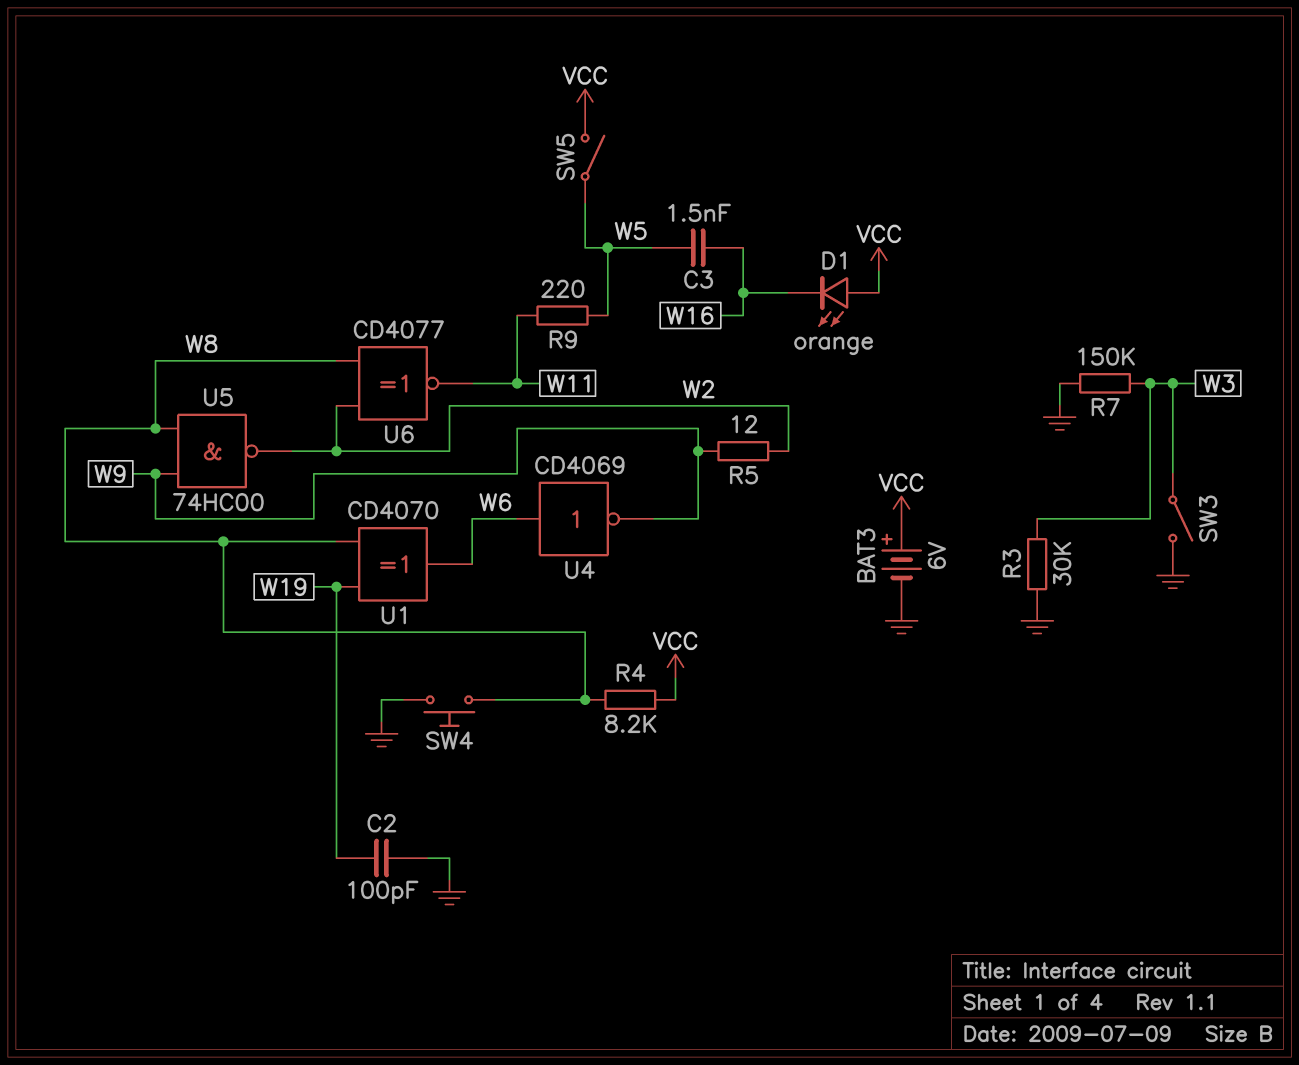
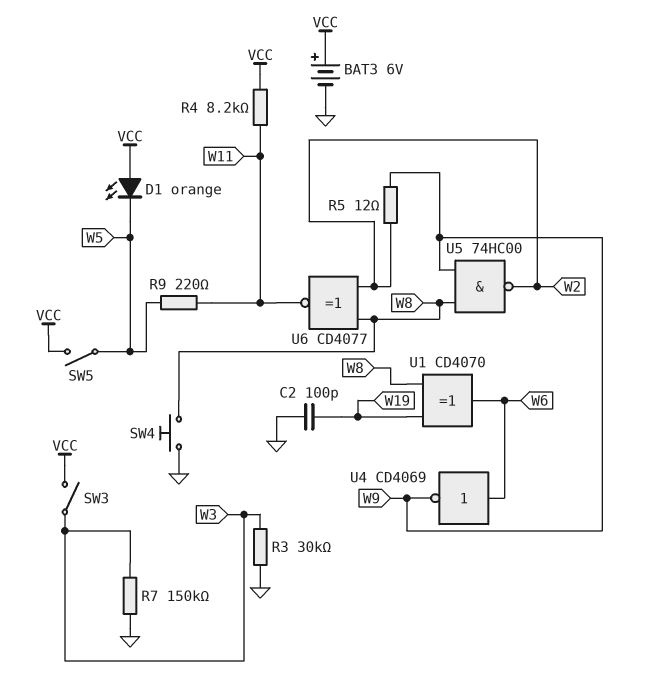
C3: 1.5nF (W5, W16) -> none
D1: LED orange (A VCC, K W16) -> LED orange (A VCC, K W5)
R4: 8.2k (VCC, W8) -> 8.2k (VCC, W11)
SW3: switch (GND, W3) -> switch (VCC, W3)

